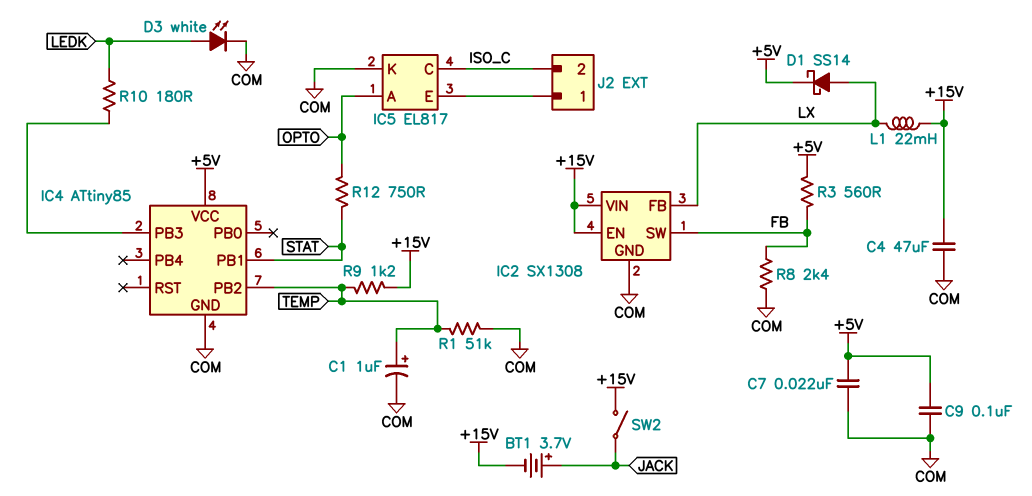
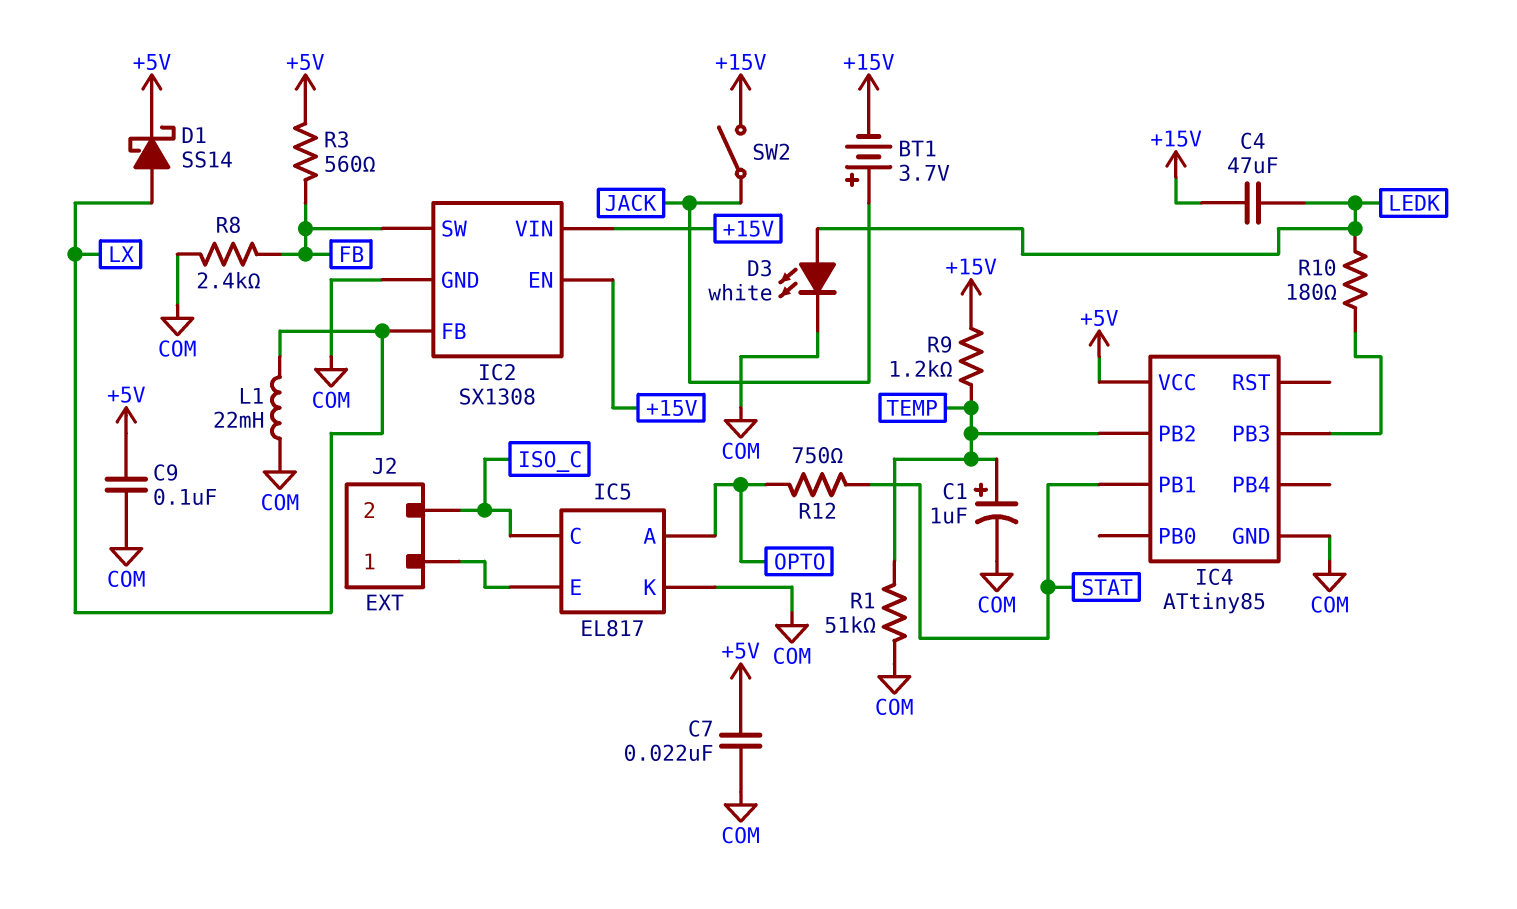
C4: 47uF (+15V, COM) -> 47uF (+15V, LEDK)
L1: 22mH (+15V, LX) -> 22mH (COM, LX)

